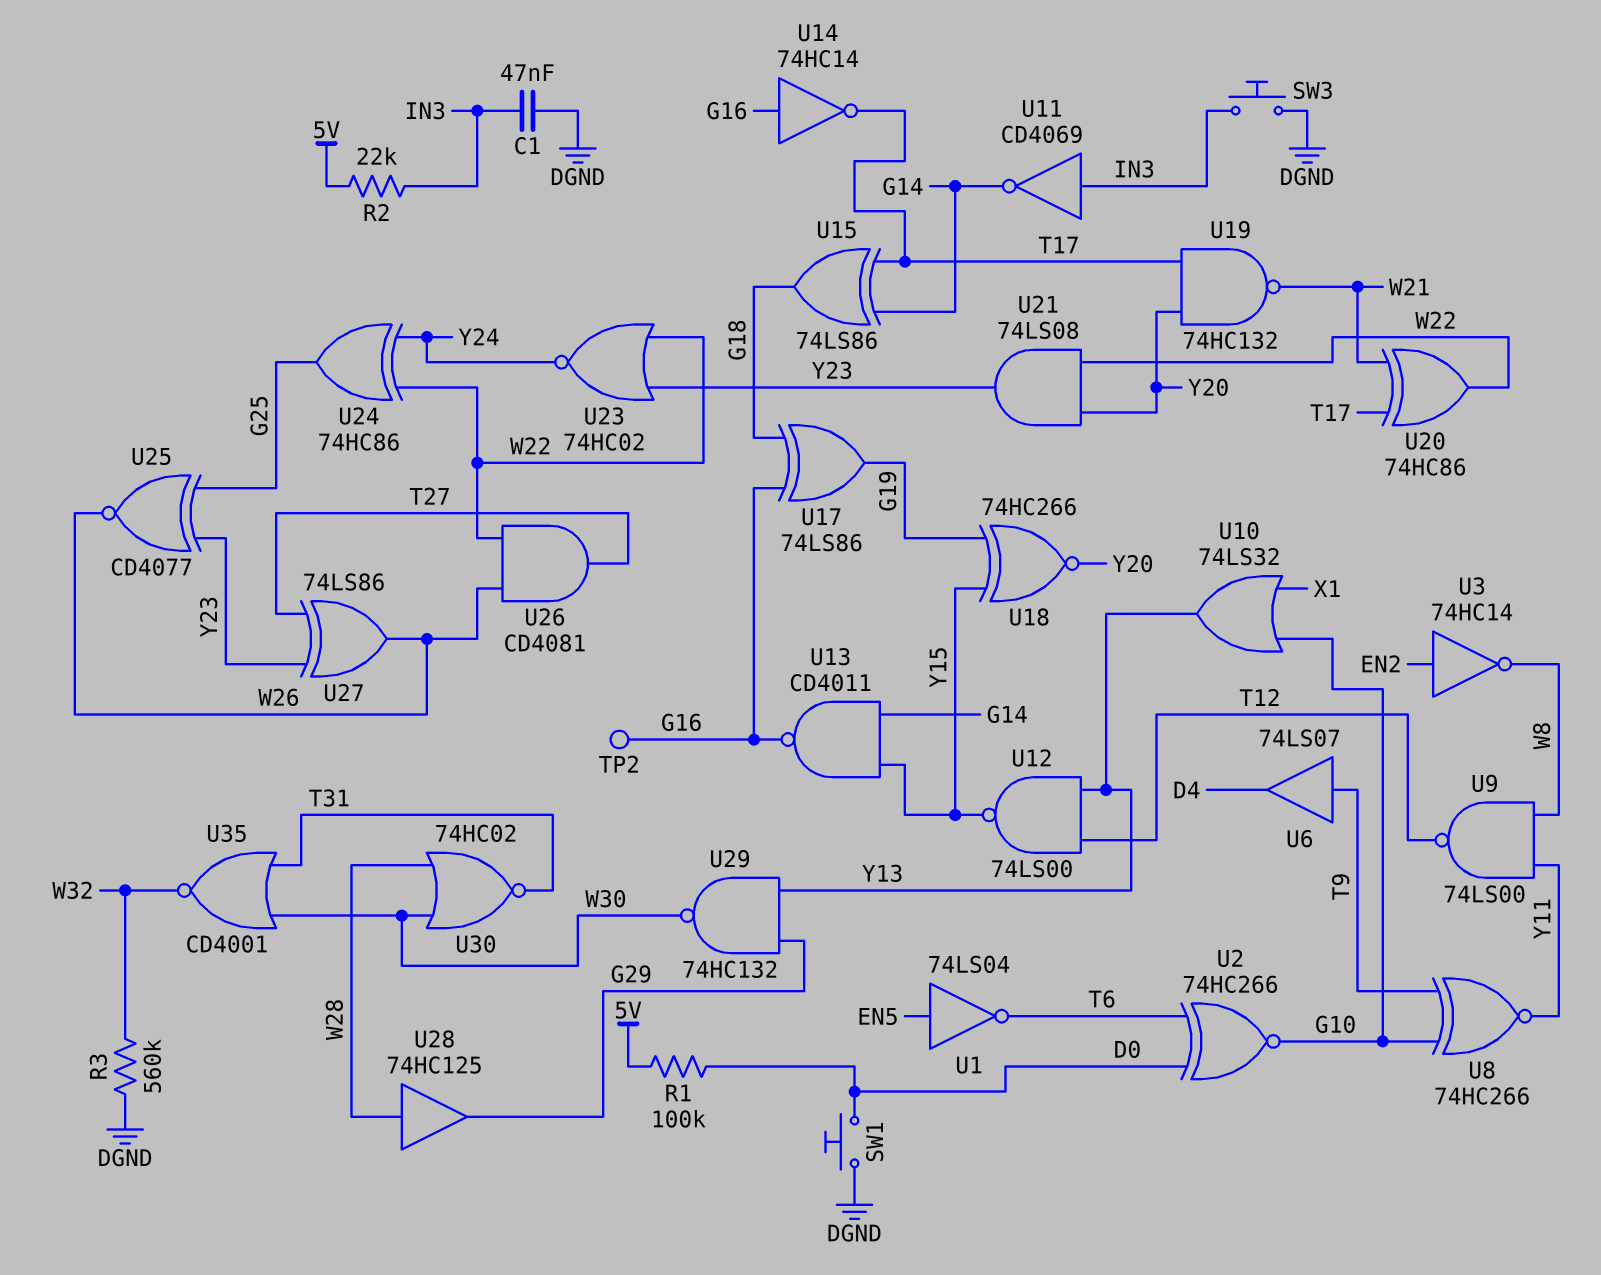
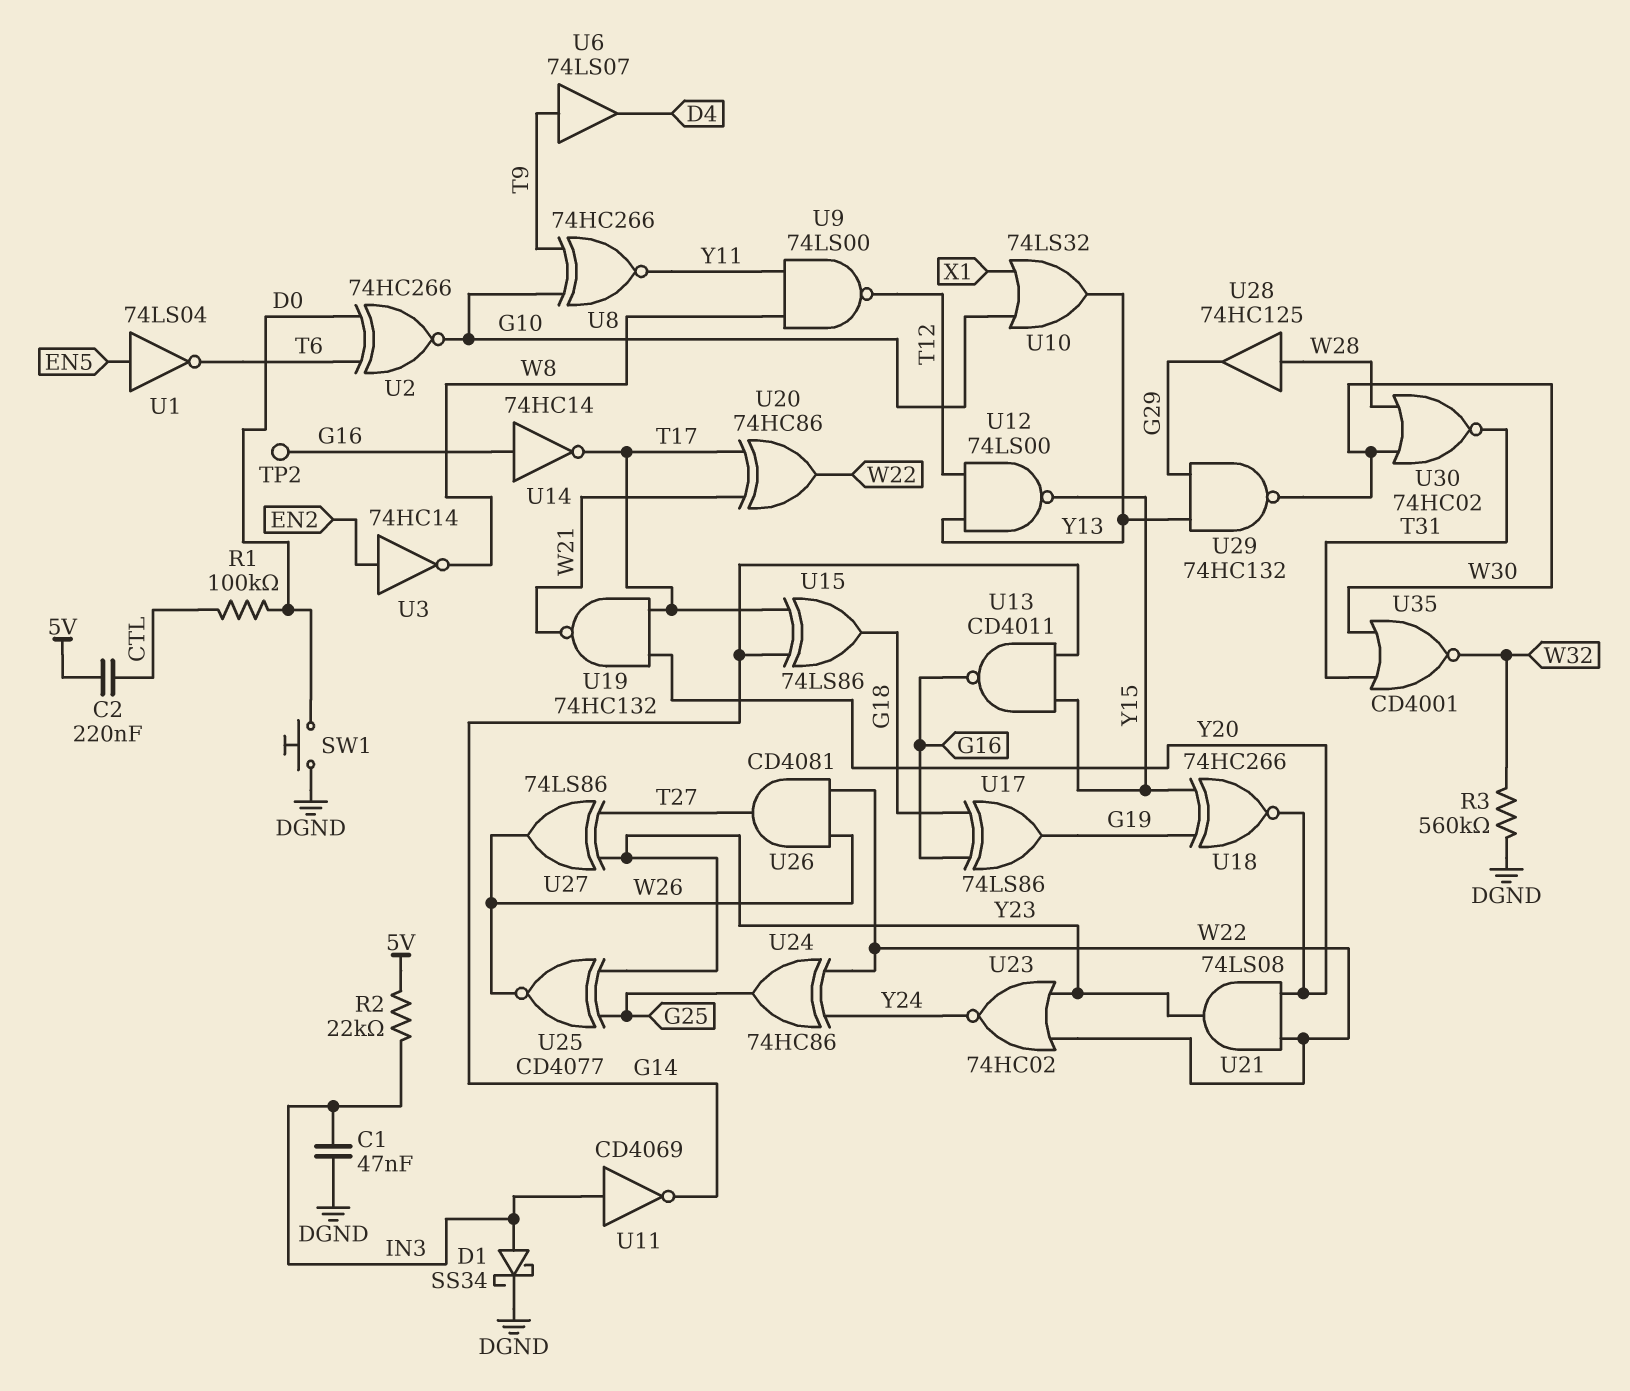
C2: none -> 220nF (5V, CTL)
D1: none -> schottky SS34 (A IN3, K DGND)
R1: 100k (5V, D0) -> 100k (CTL, D0)
SW3: button (DGND, IN3) -> none

